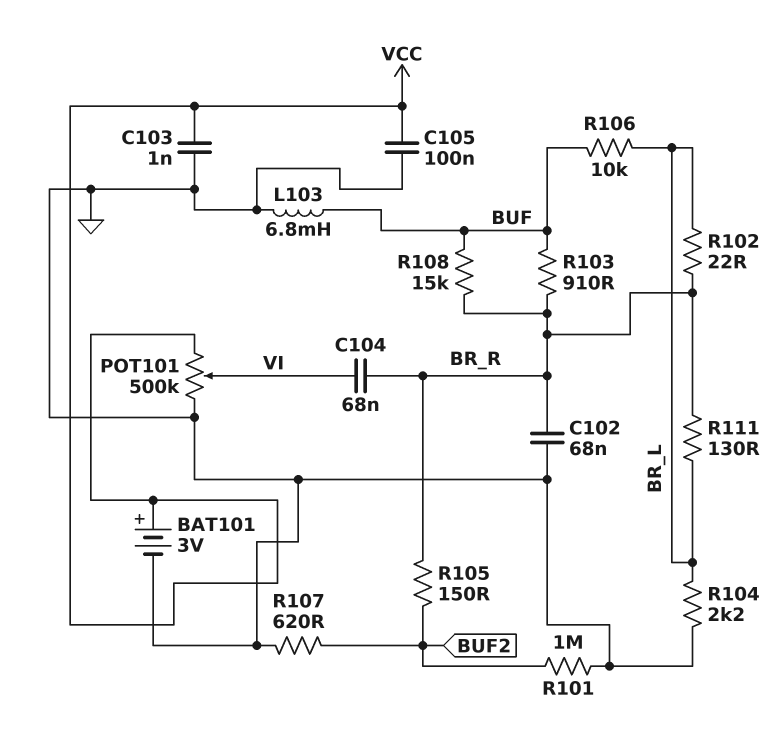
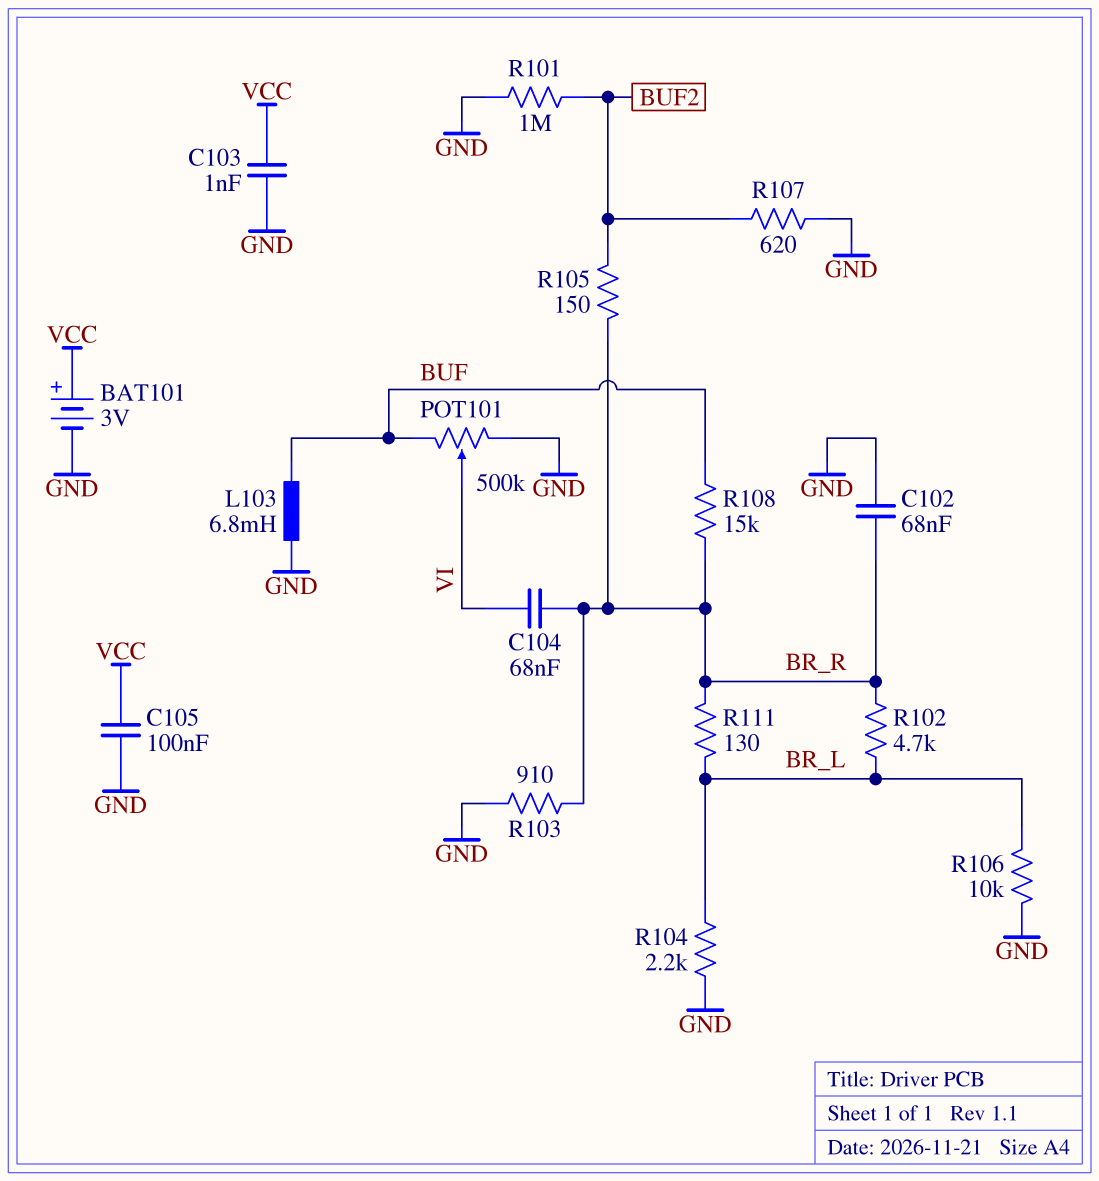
POT101: 500k (GND, VCC, wiper VI) -> 500k (BUF, GND, wiper VI)
R102: 22 (BR_L, BR_R) -> 4.7k (BR_L, BR_R)
R103: 910 (BR_R, BUF) -> 910 (BR_R, GND)
R106: 10k (BR_L, BUF) -> 10k (BR_L, GND)

